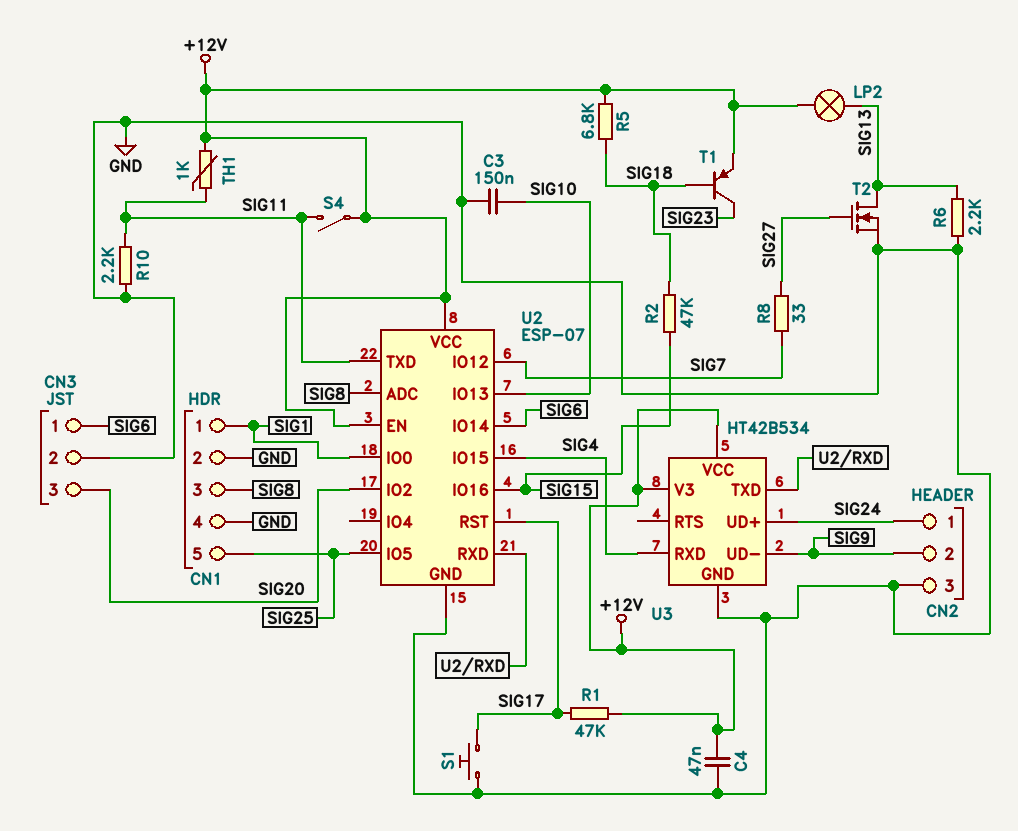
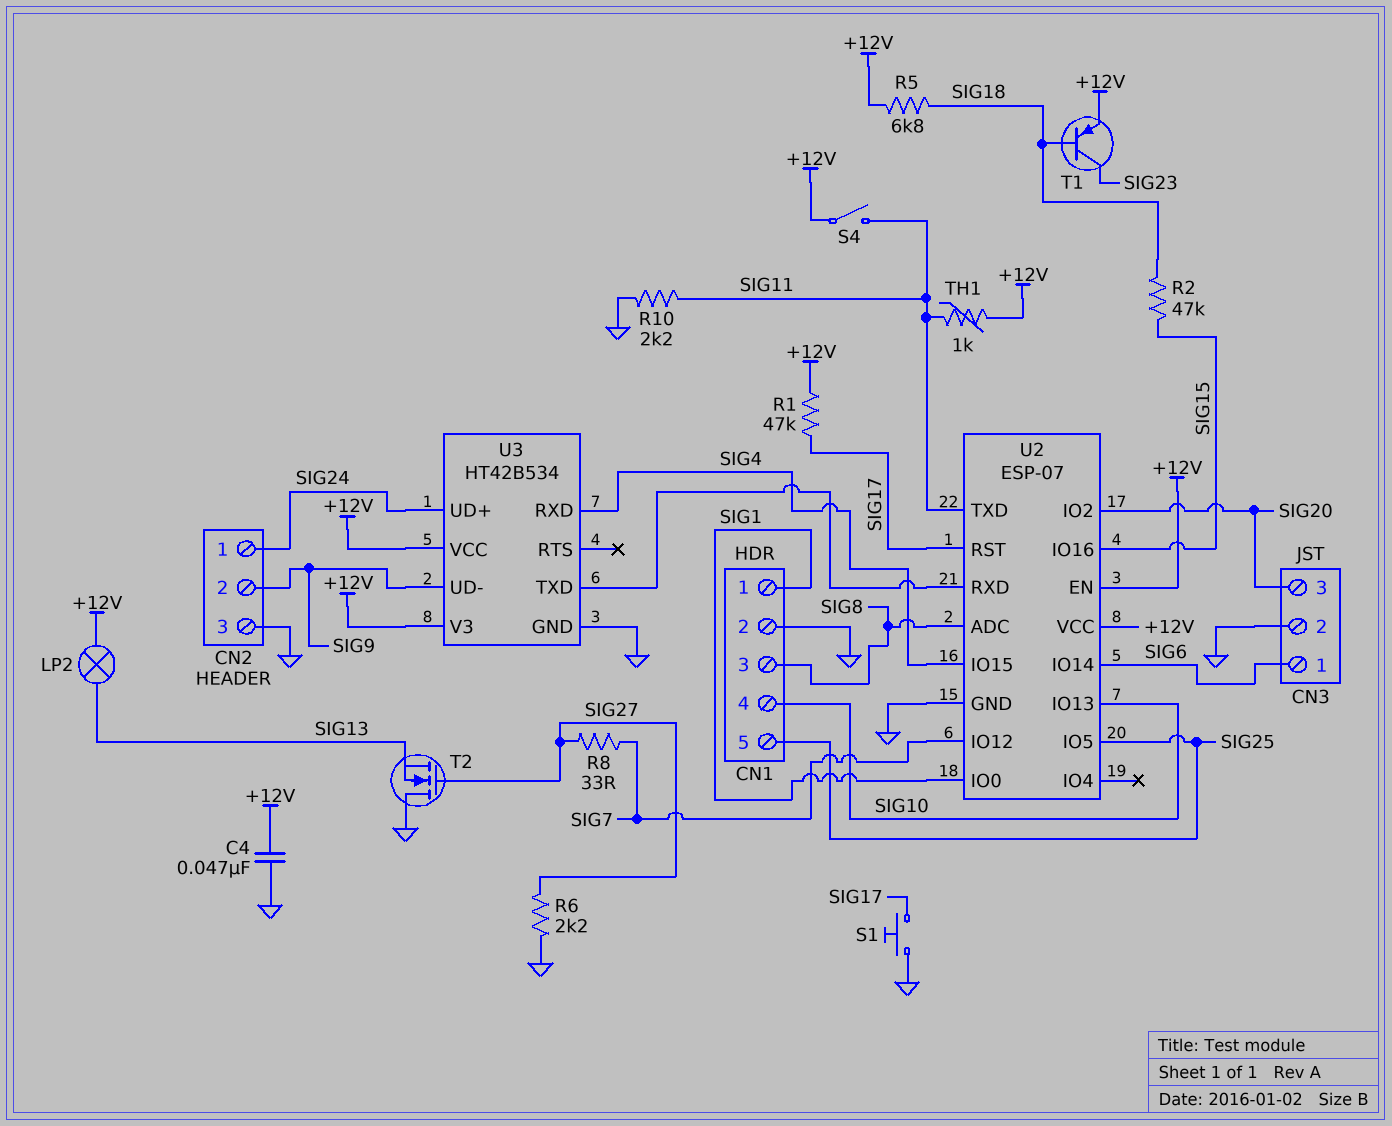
C3: 150nF (GND, SIG10) -> none
CN1 pin 4: GND -> SIG10
R6: 2.2k (GND, SIG13) -> 2.2k (GND, SIG27)
T2: NMOS (G SIG27, D SIG13, S GND) -> NMOS (G SIG27, D GND, S SIG13)

